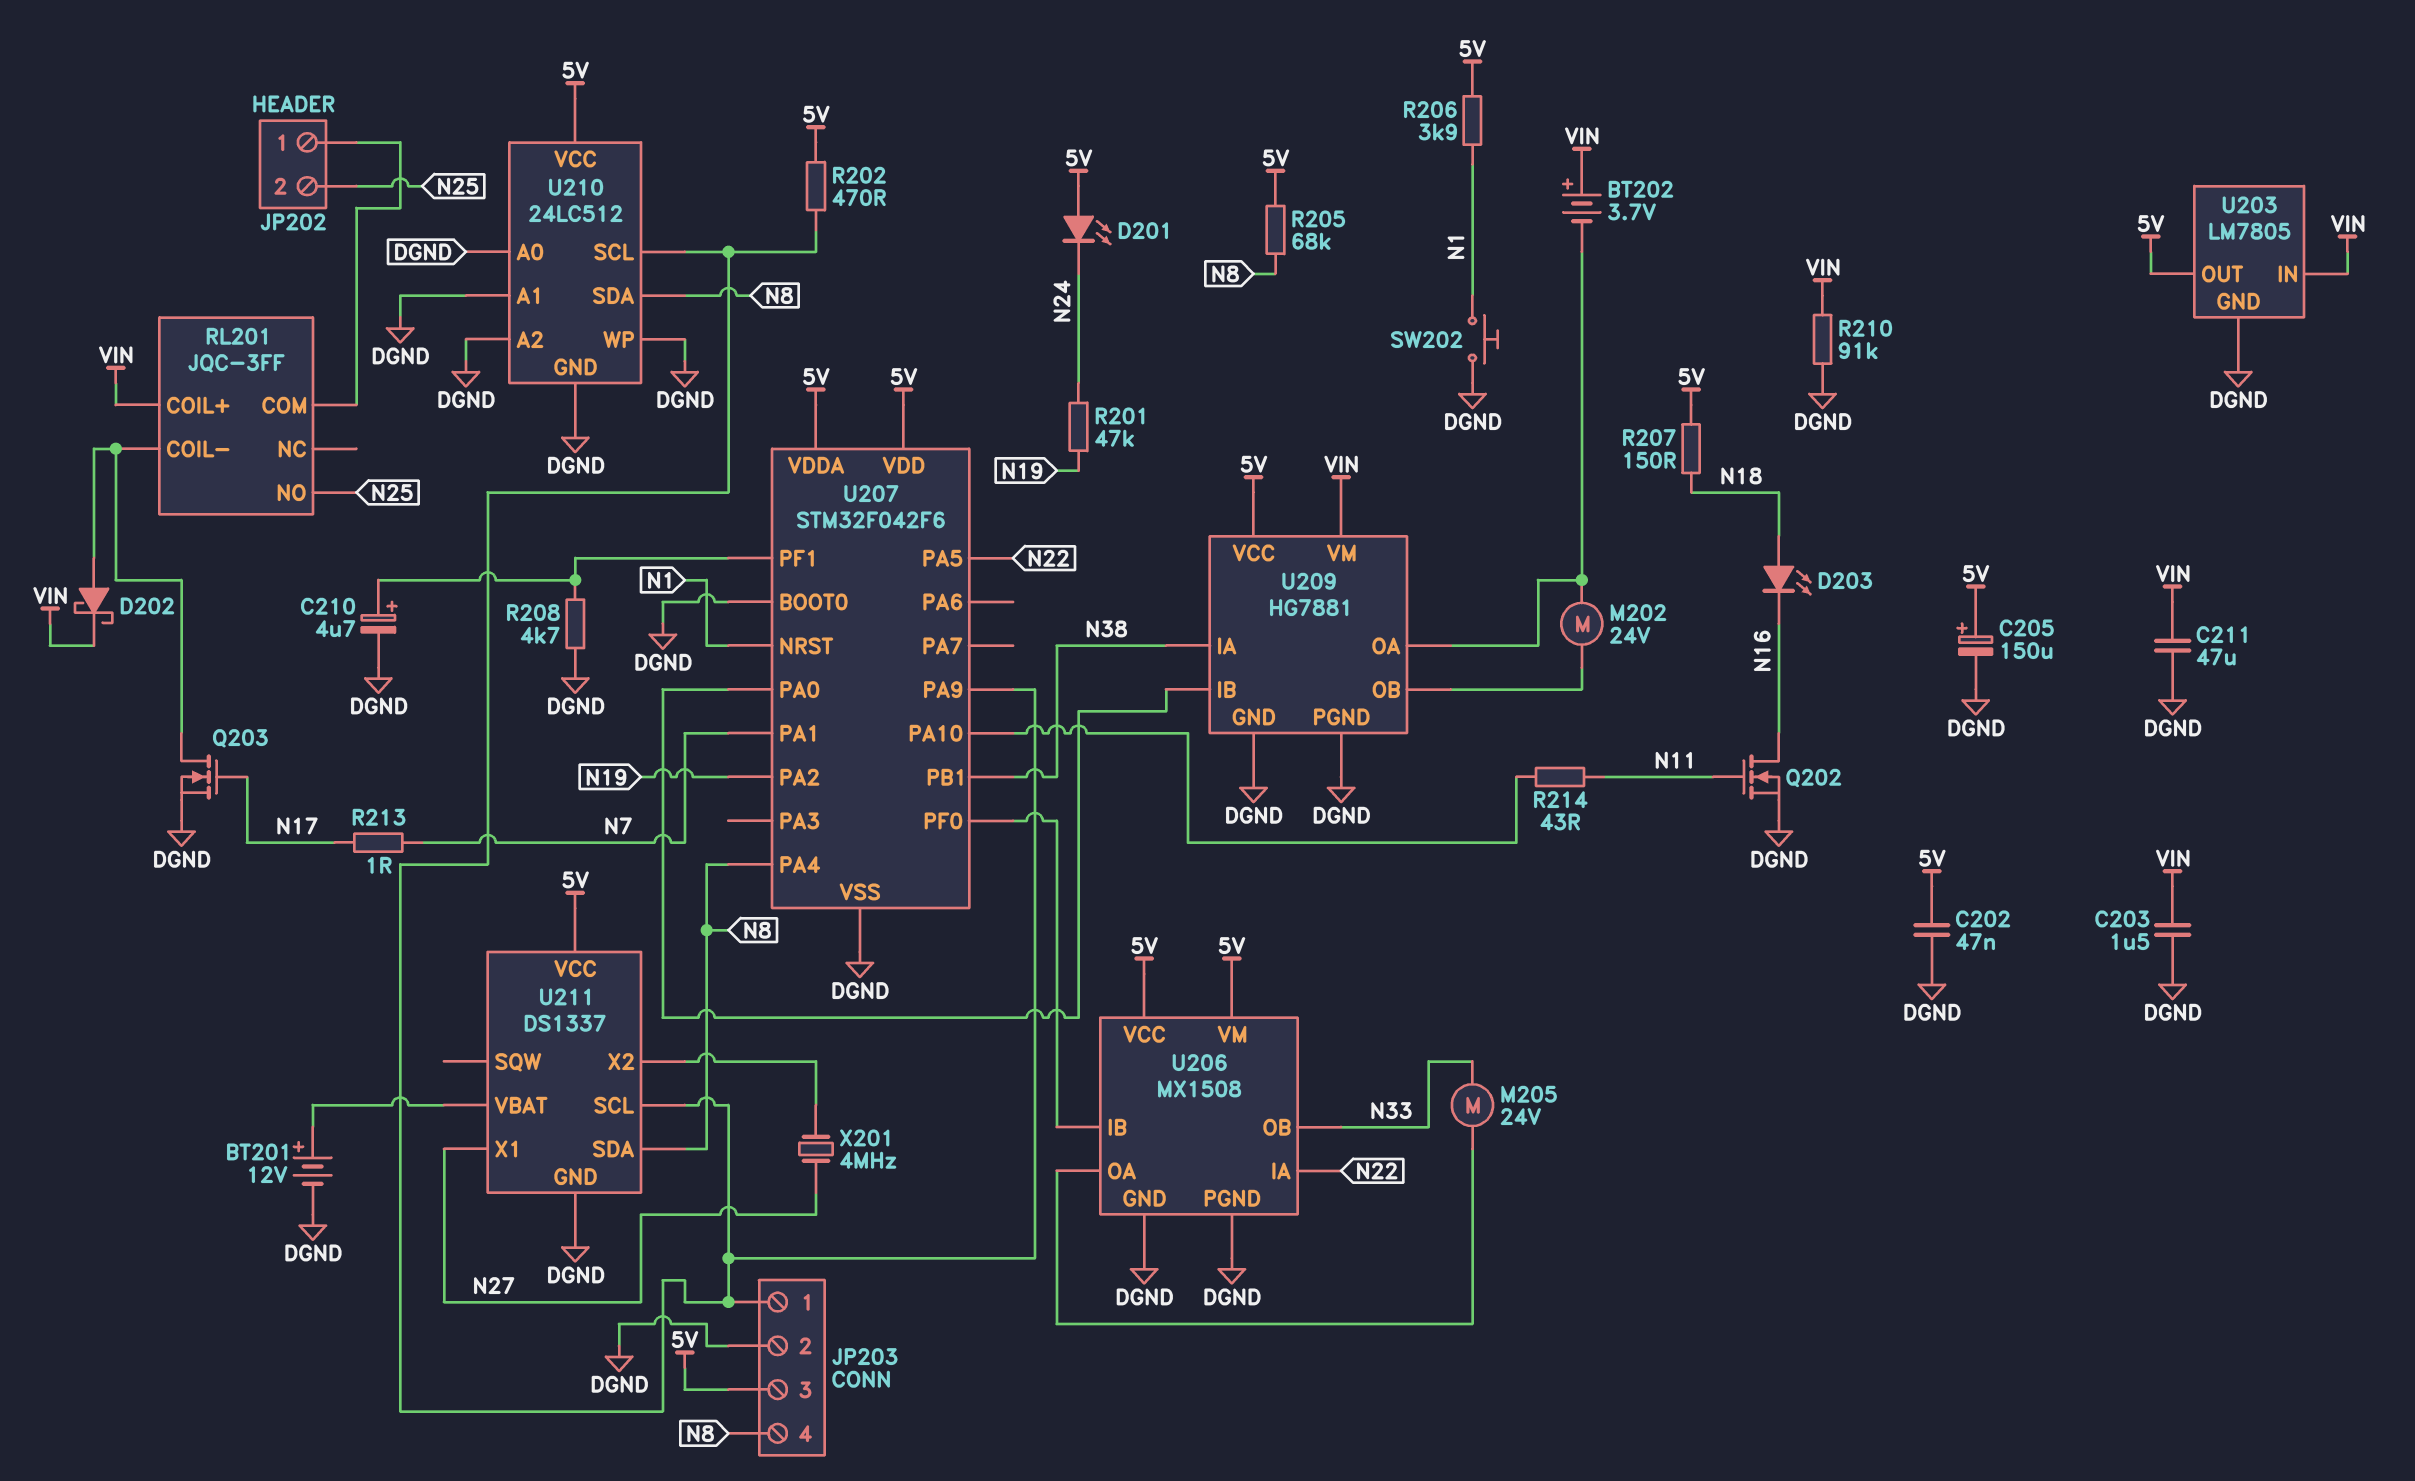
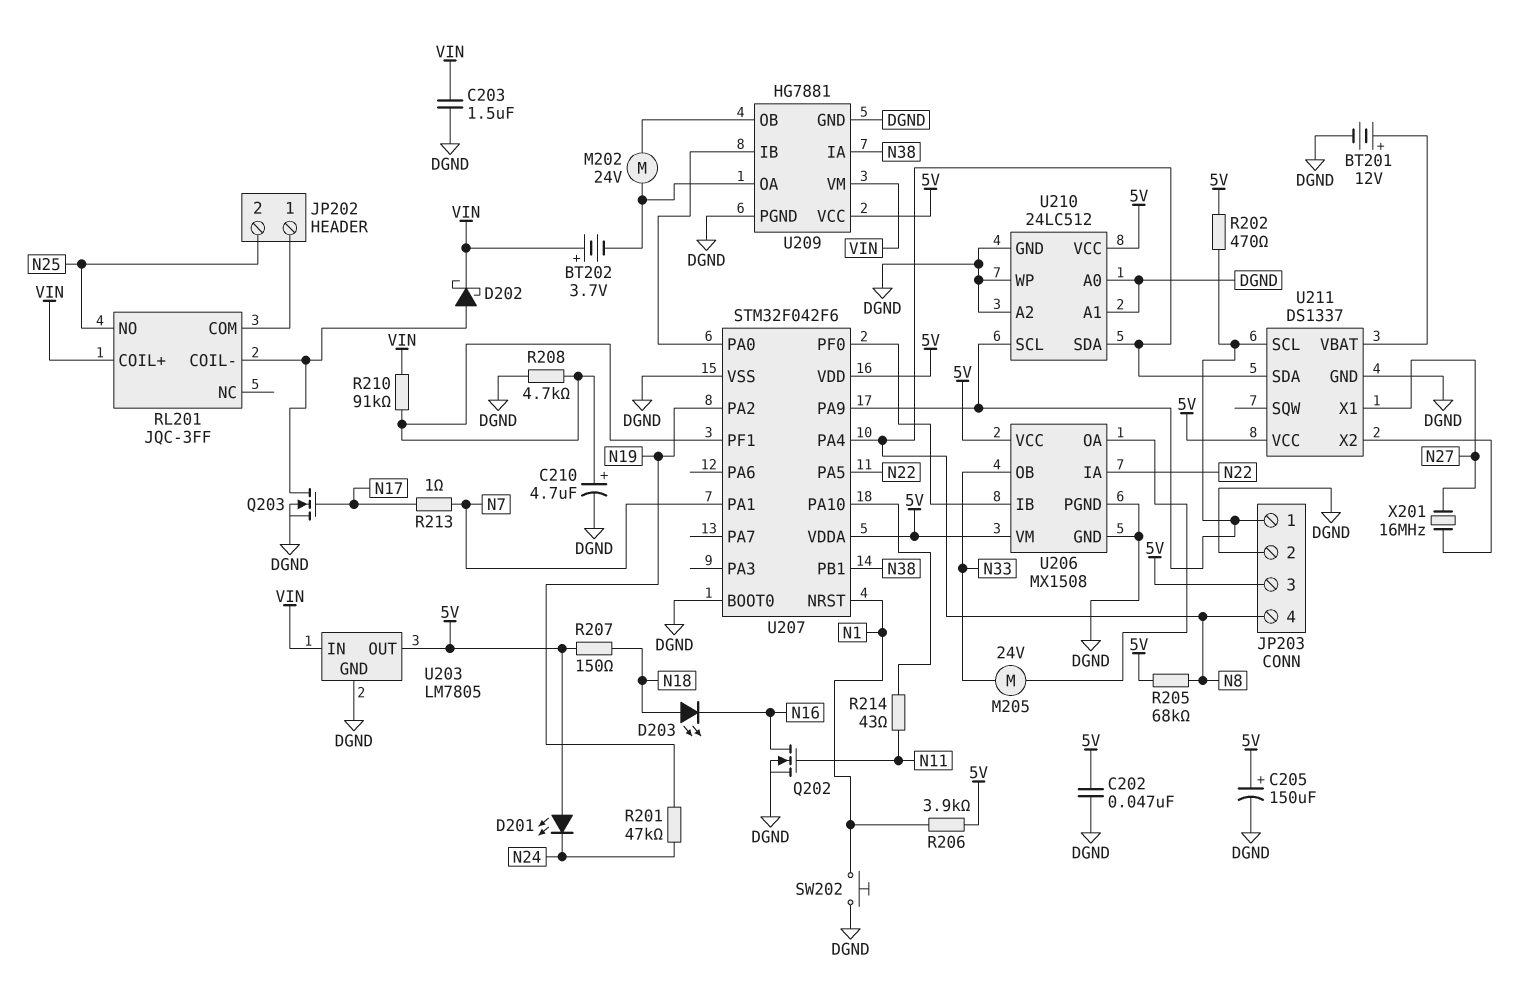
C211: 47uF (DGND, VIN) -> none
R210: 91k (DGND, VIN) -> 91k (U207/PF1, VIN)
X201: 4MHz (N27, U211/X2) -> 16MHz (N27, U211/X2)

